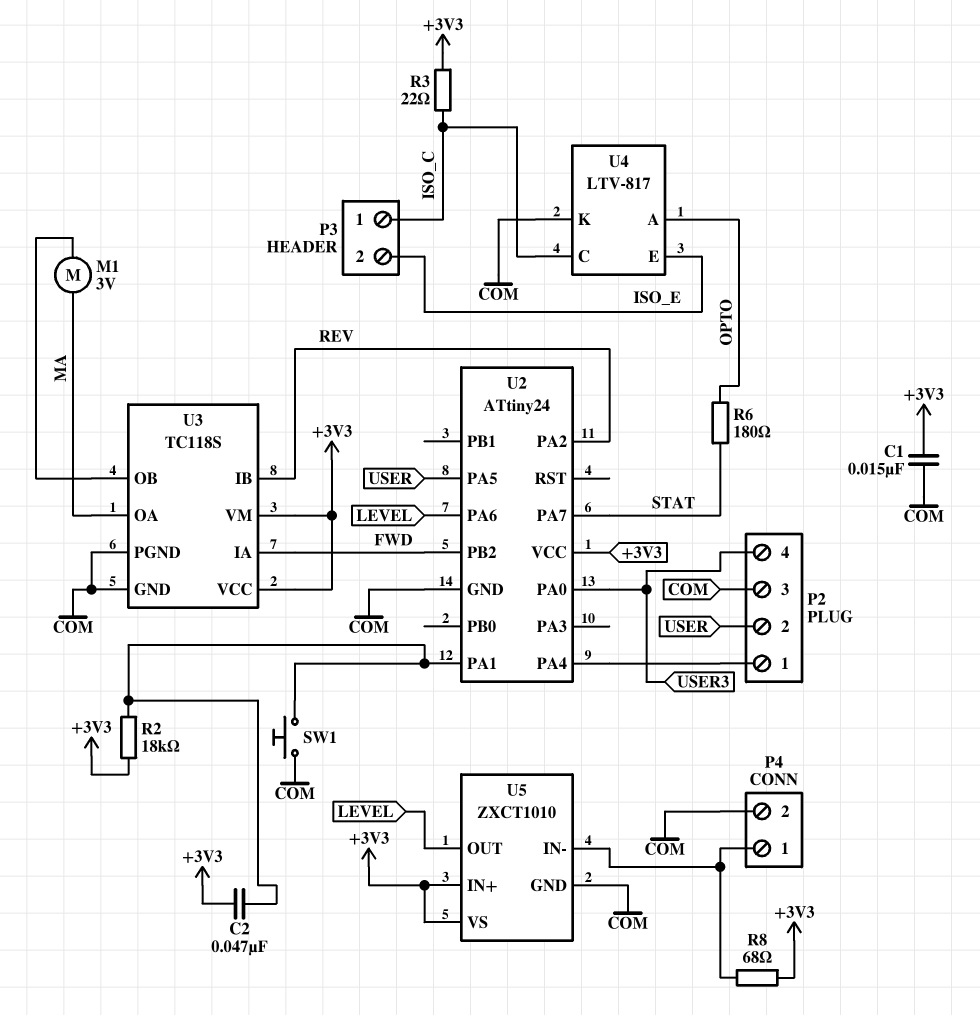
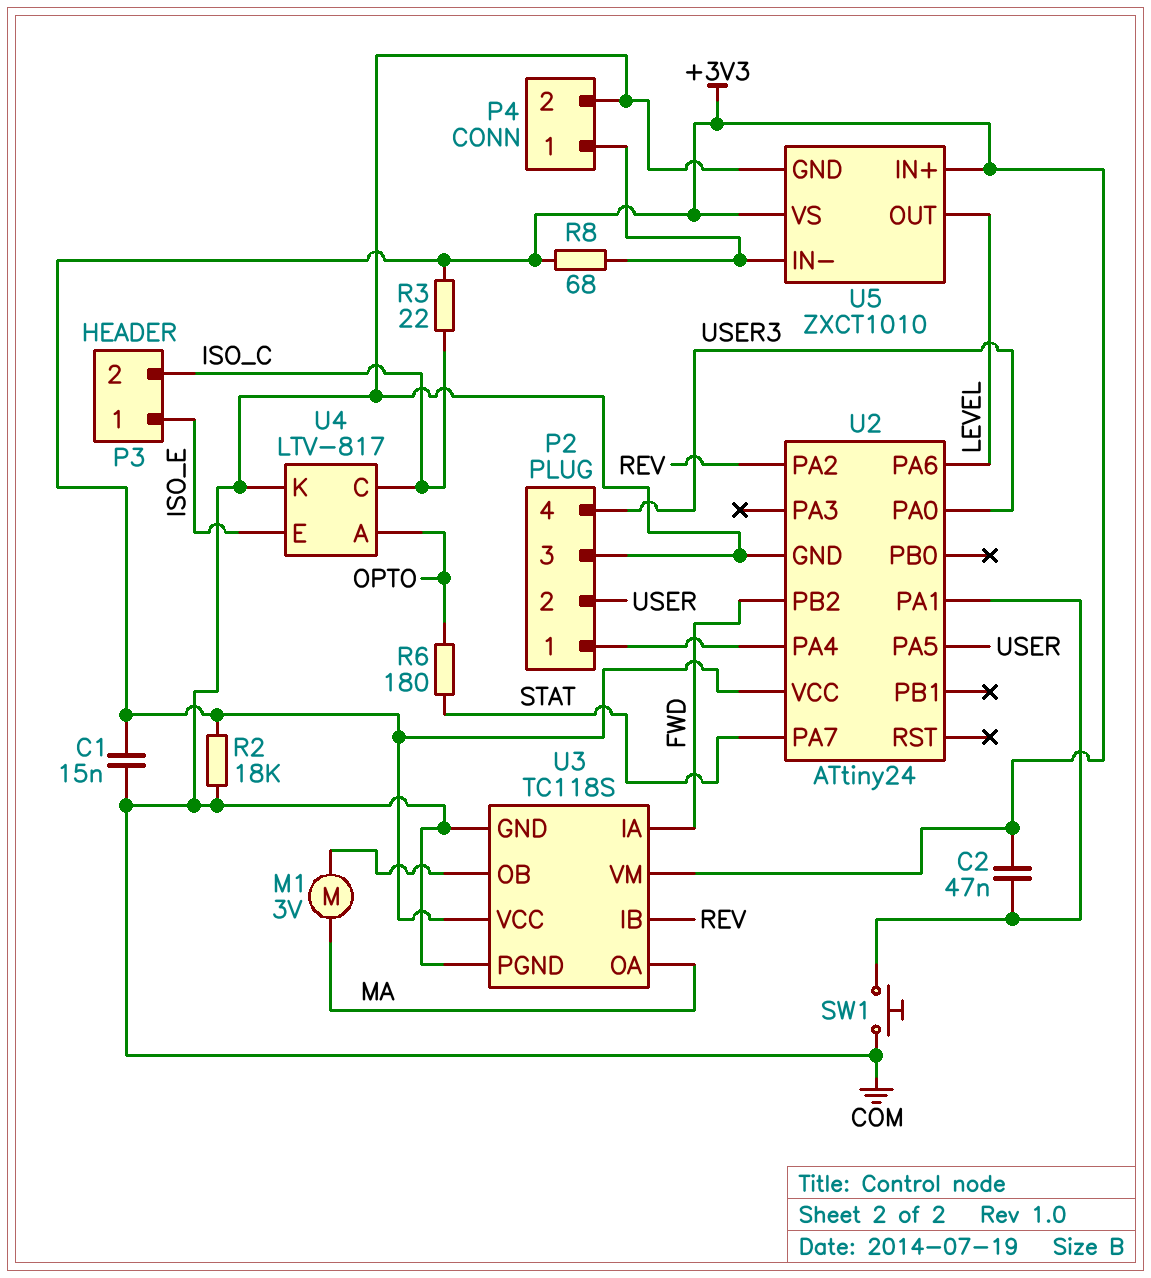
P3 pin 1: ISO_C -> ISO_E
P3 pin 2: ISO_E -> ISO_C
R2: 18k (+3V3, U2/PA1) -> 18k (+3V3, COM)

